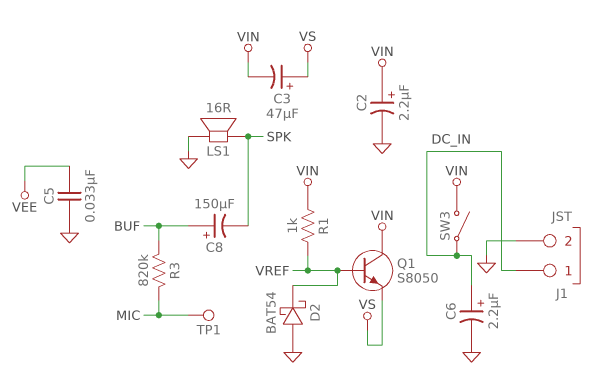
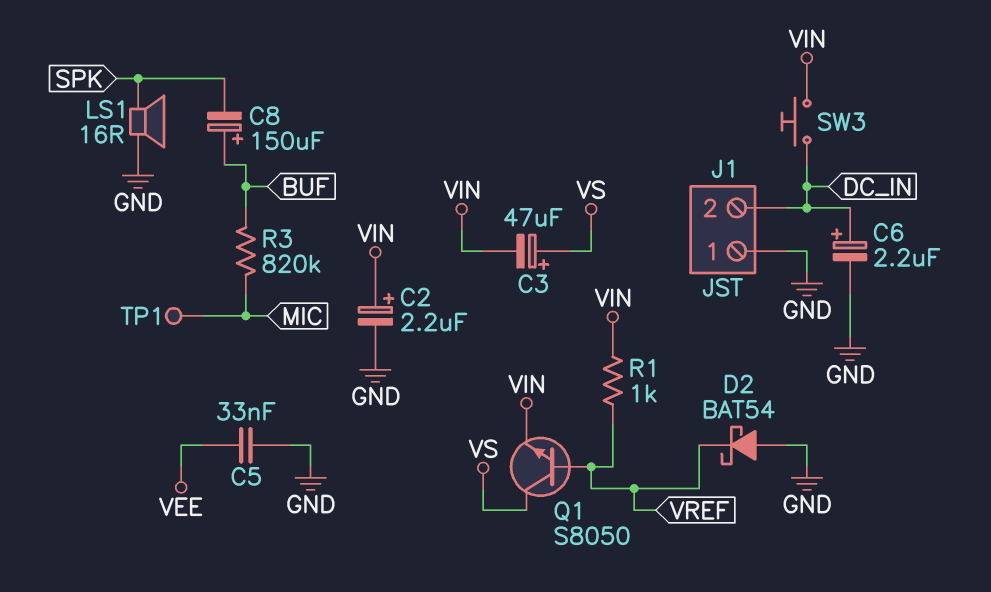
J1 pin 1: DC_IN -> GND
J1 pin 2: GND -> DC_IN
Q1: NPN S8050 (B VREF, C VIN, E VS) -> NPN S8050 (B VREF, C VS, E VIN)
SW3: switch (DC_IN, VIN) -> button (DC_IN, VIN)

